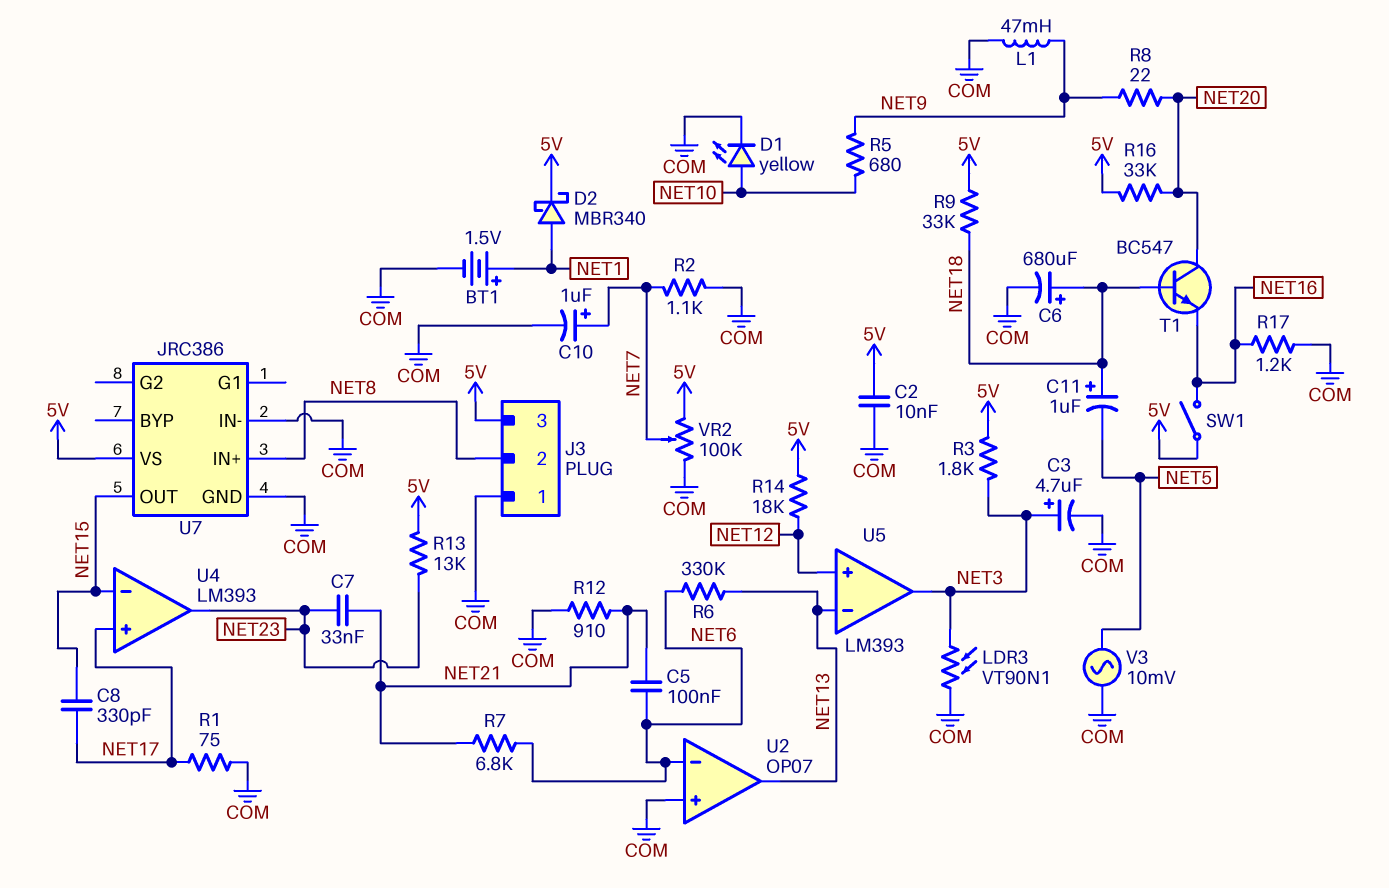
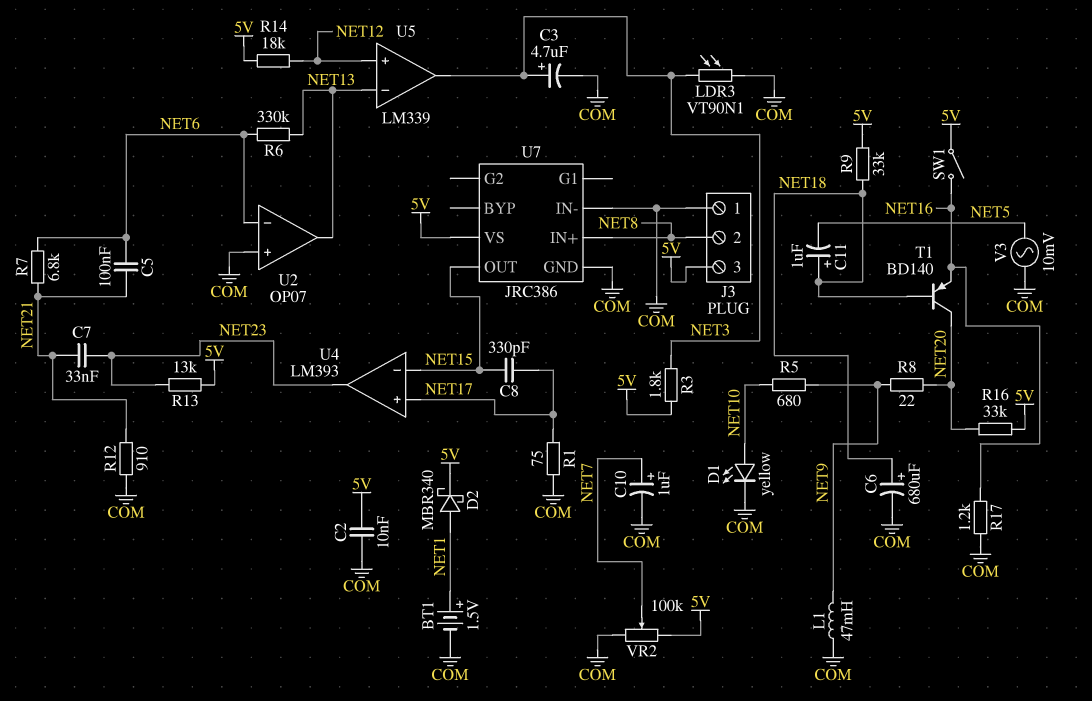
R2: 1.1k (COM, NET7) -> none
T1: NPN BC547 (B NET18, C NET20, E NET16) -> PNP BD140 (B NET18, C NET20, E NET16)
U5: LM393 -> LM339

